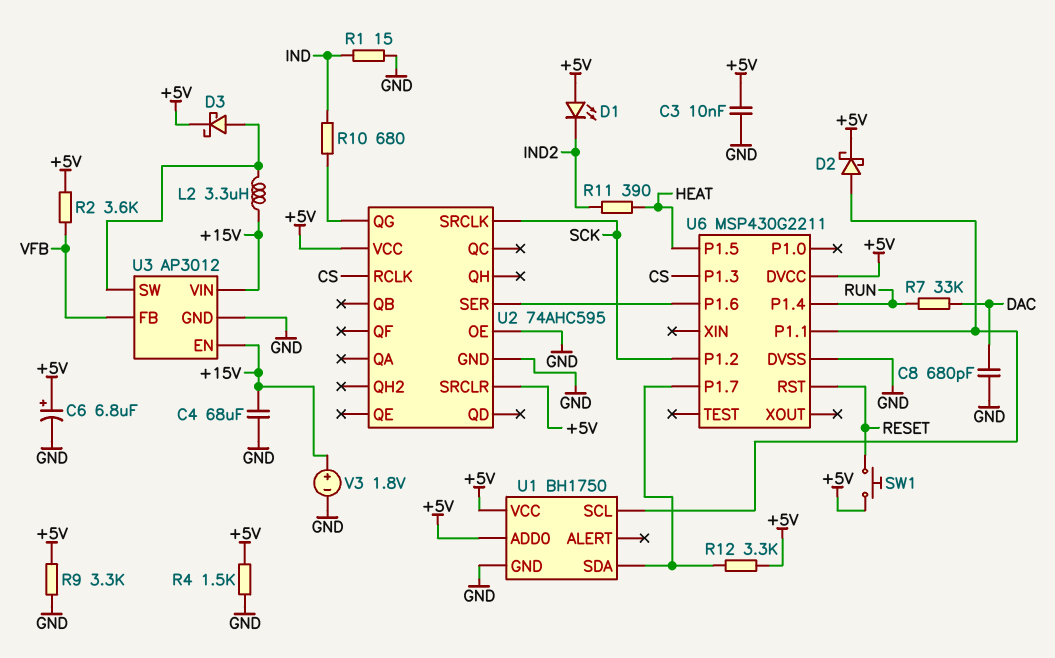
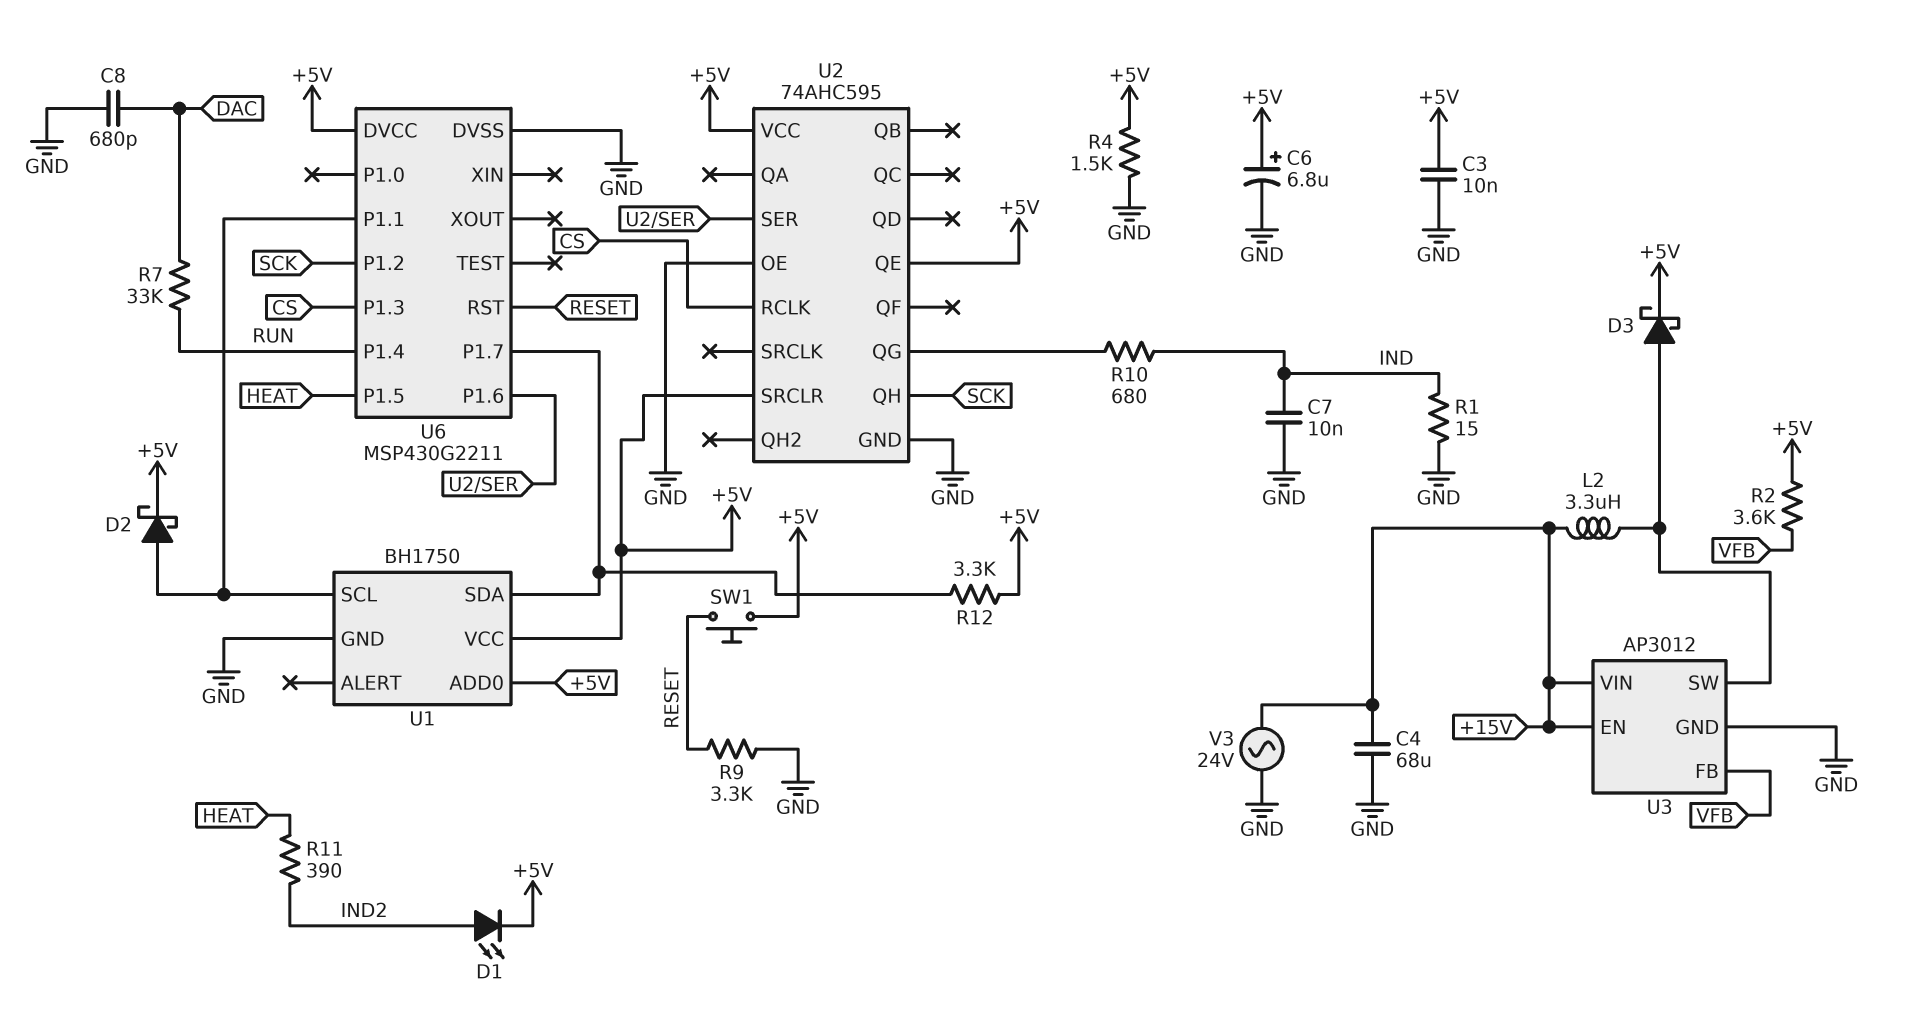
C7: none -> 10nF (GND, IND)
D1: LED (A +5V, K IND2) -> LED (A IND2, K +5V)
R9: 3.3k (+5V, GND) -> 3.3k (GND, RESET)
U2 pin QE: none -> +5V
U2 pin QH: none -> SCK
U2 pin SRCLK: SCK -> none
V3: 1.8V (plus +15V, minus GND) -> AC 24V (+15V, GND)

